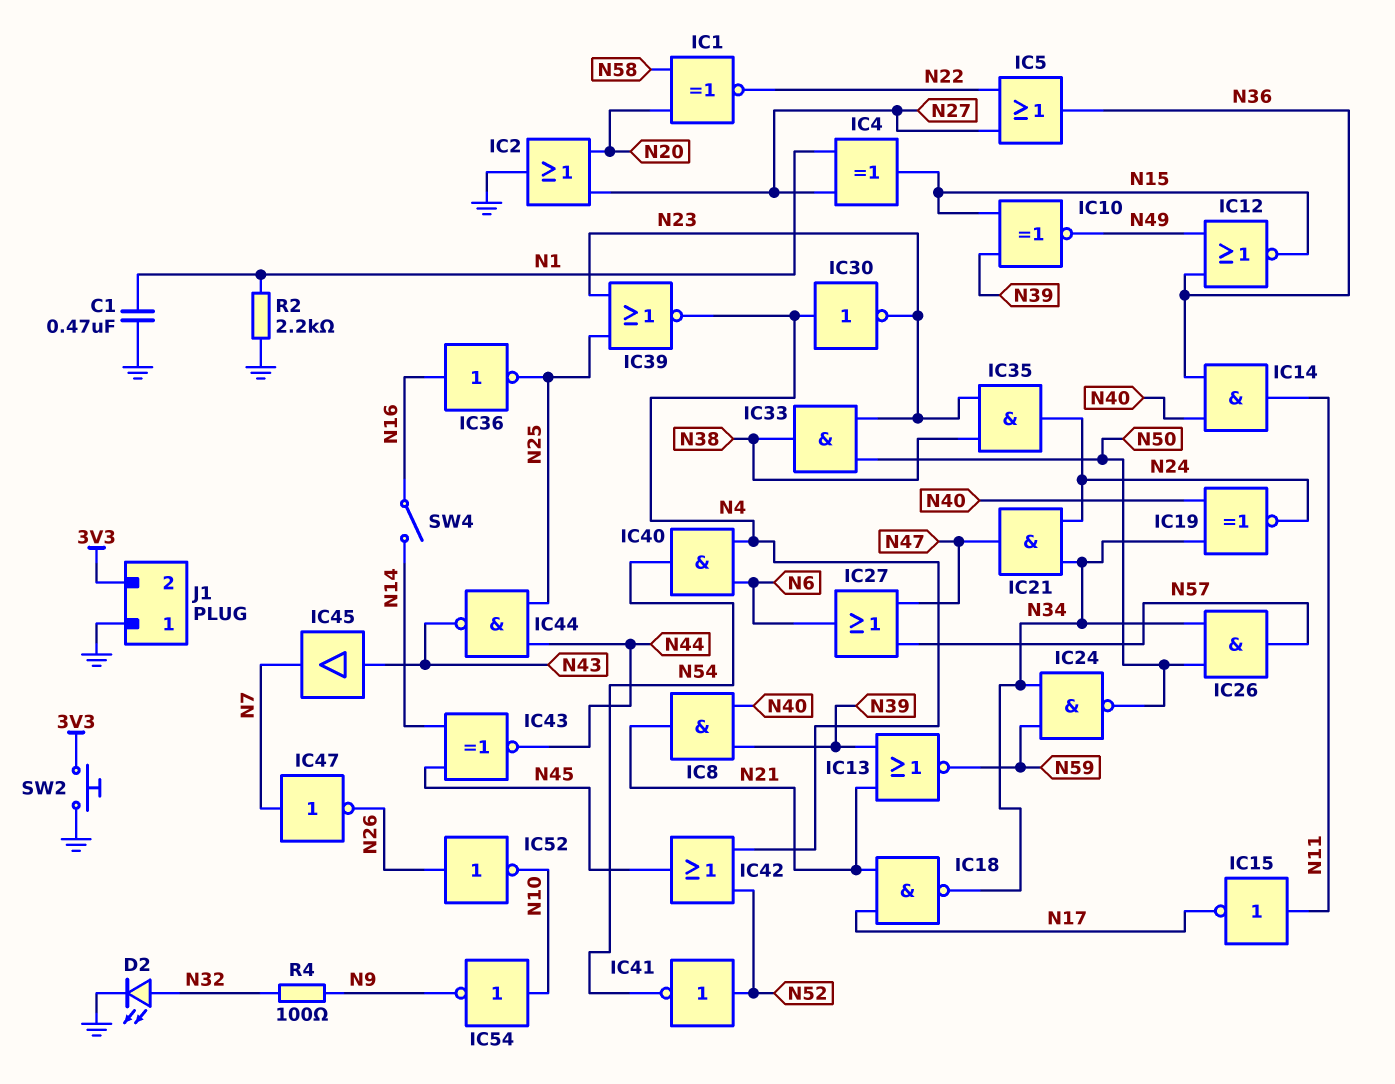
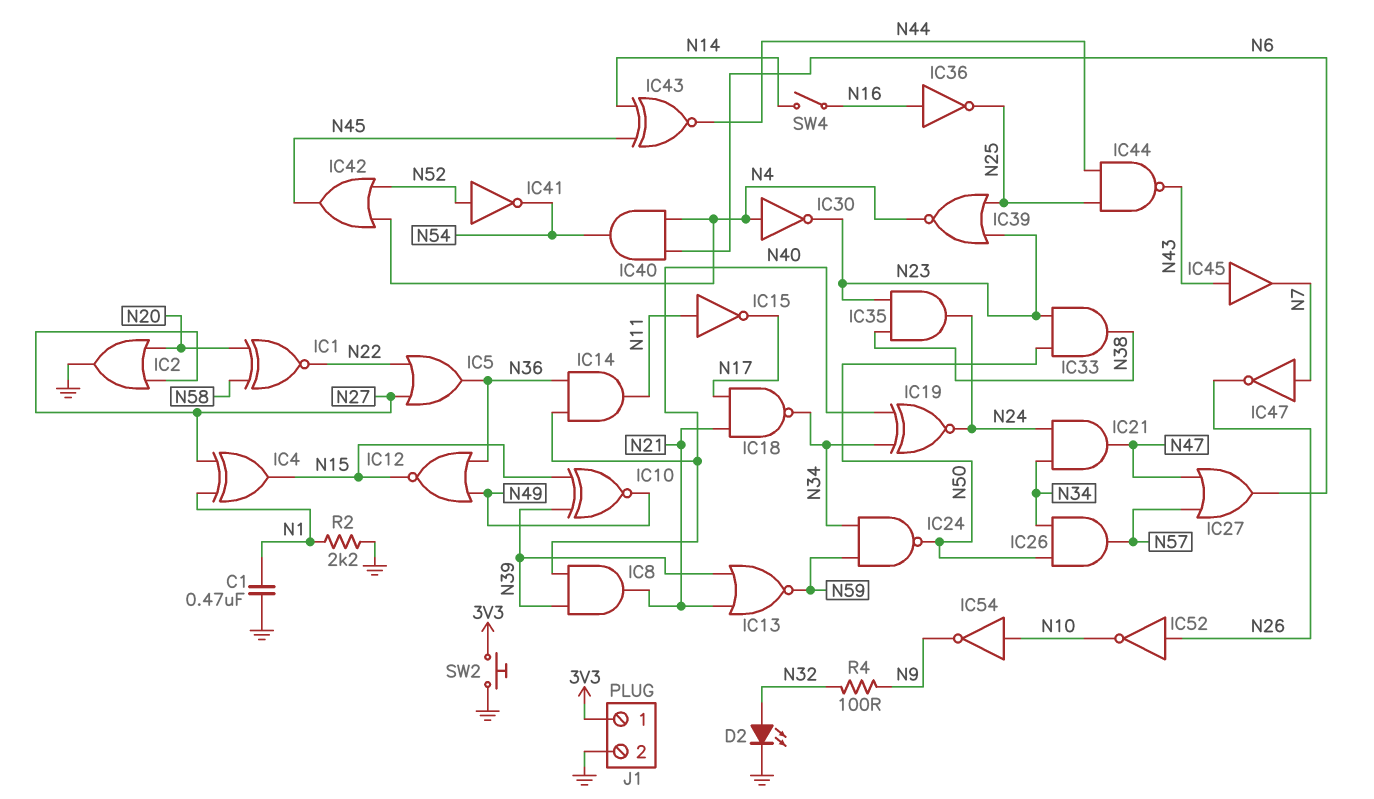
J1 pin 1: GND -> 3V3
J1 pin 2: 3V3 -> GND

